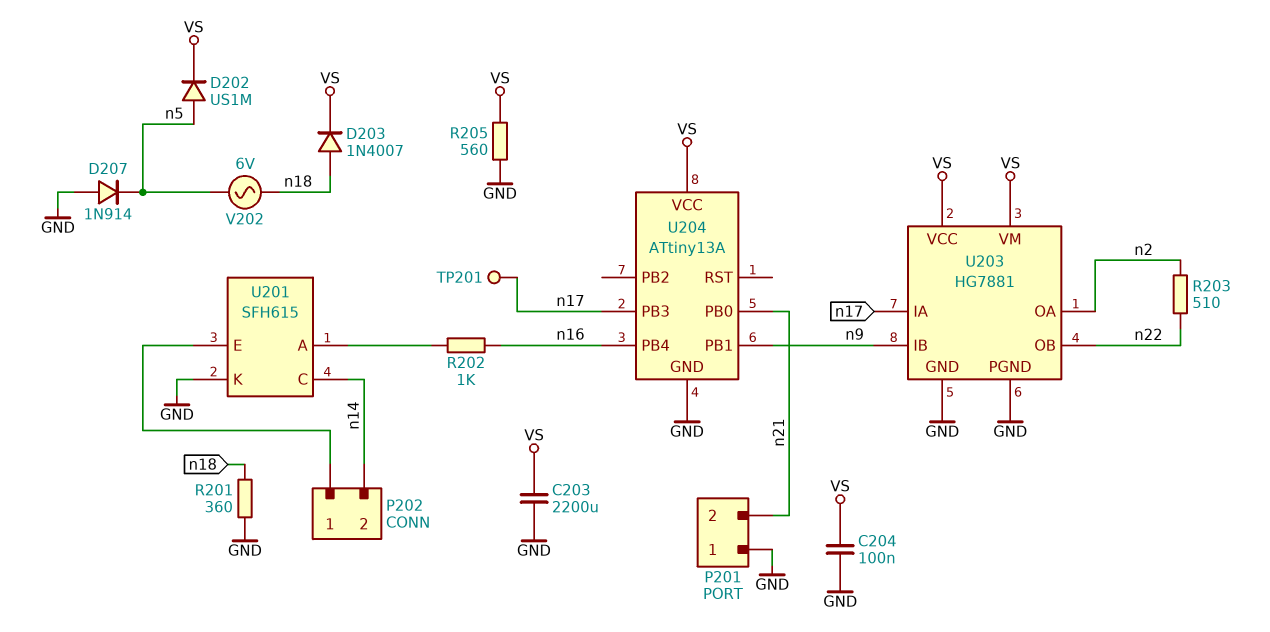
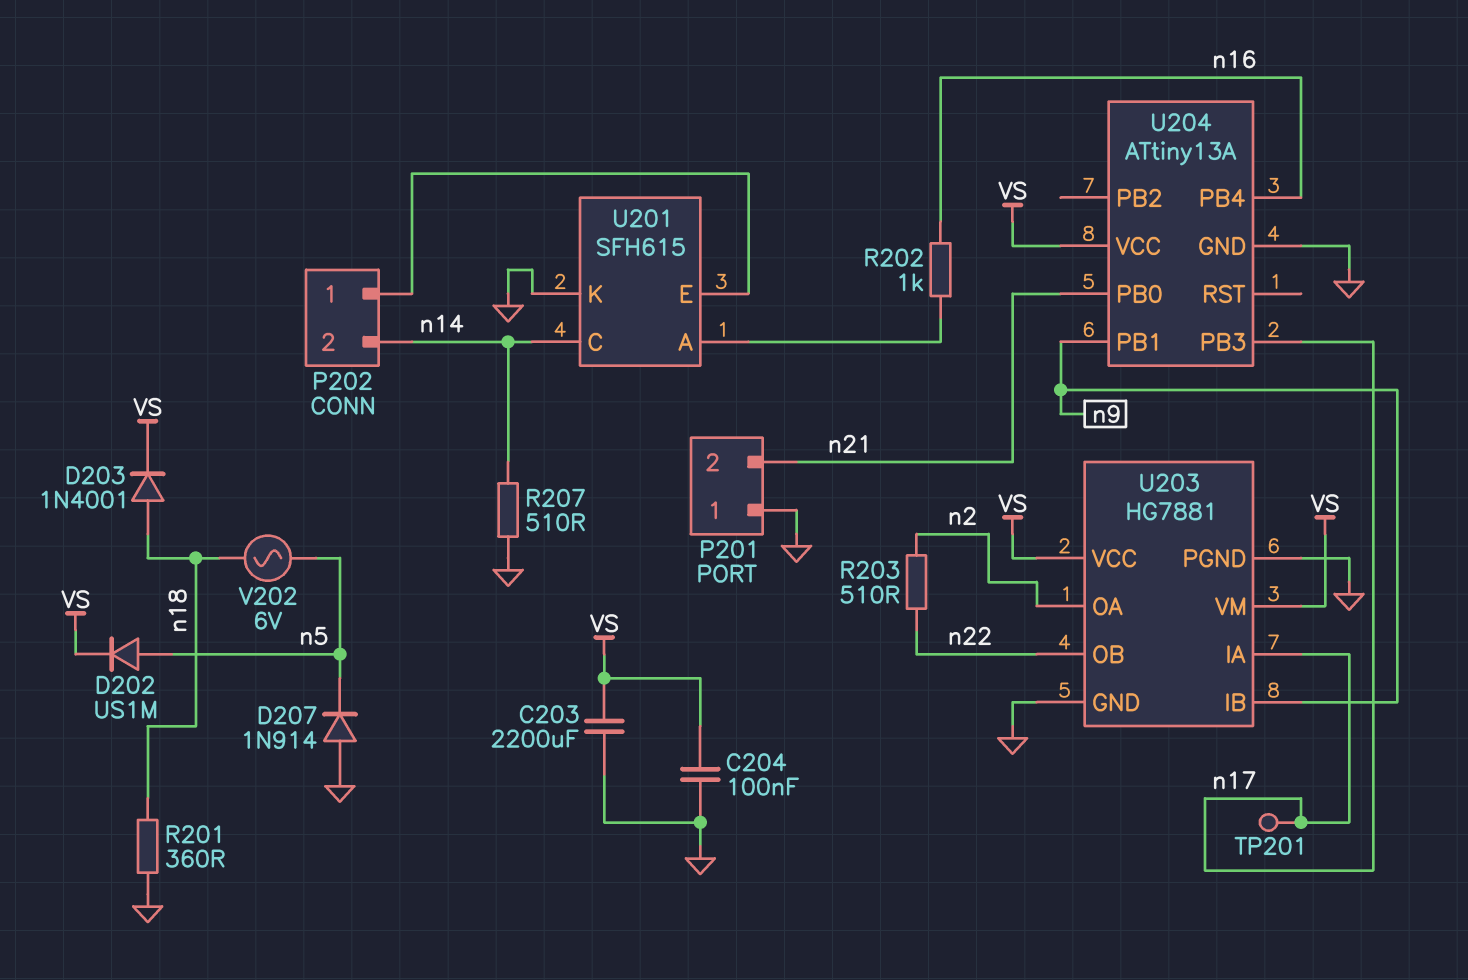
D203: diode 1N4007 (A n18, K VS) -> diode 1N4001 (A n18, K VS)
R205: 560 (GND, VS) -> none
R207: none -> 510 (GND, n14)

